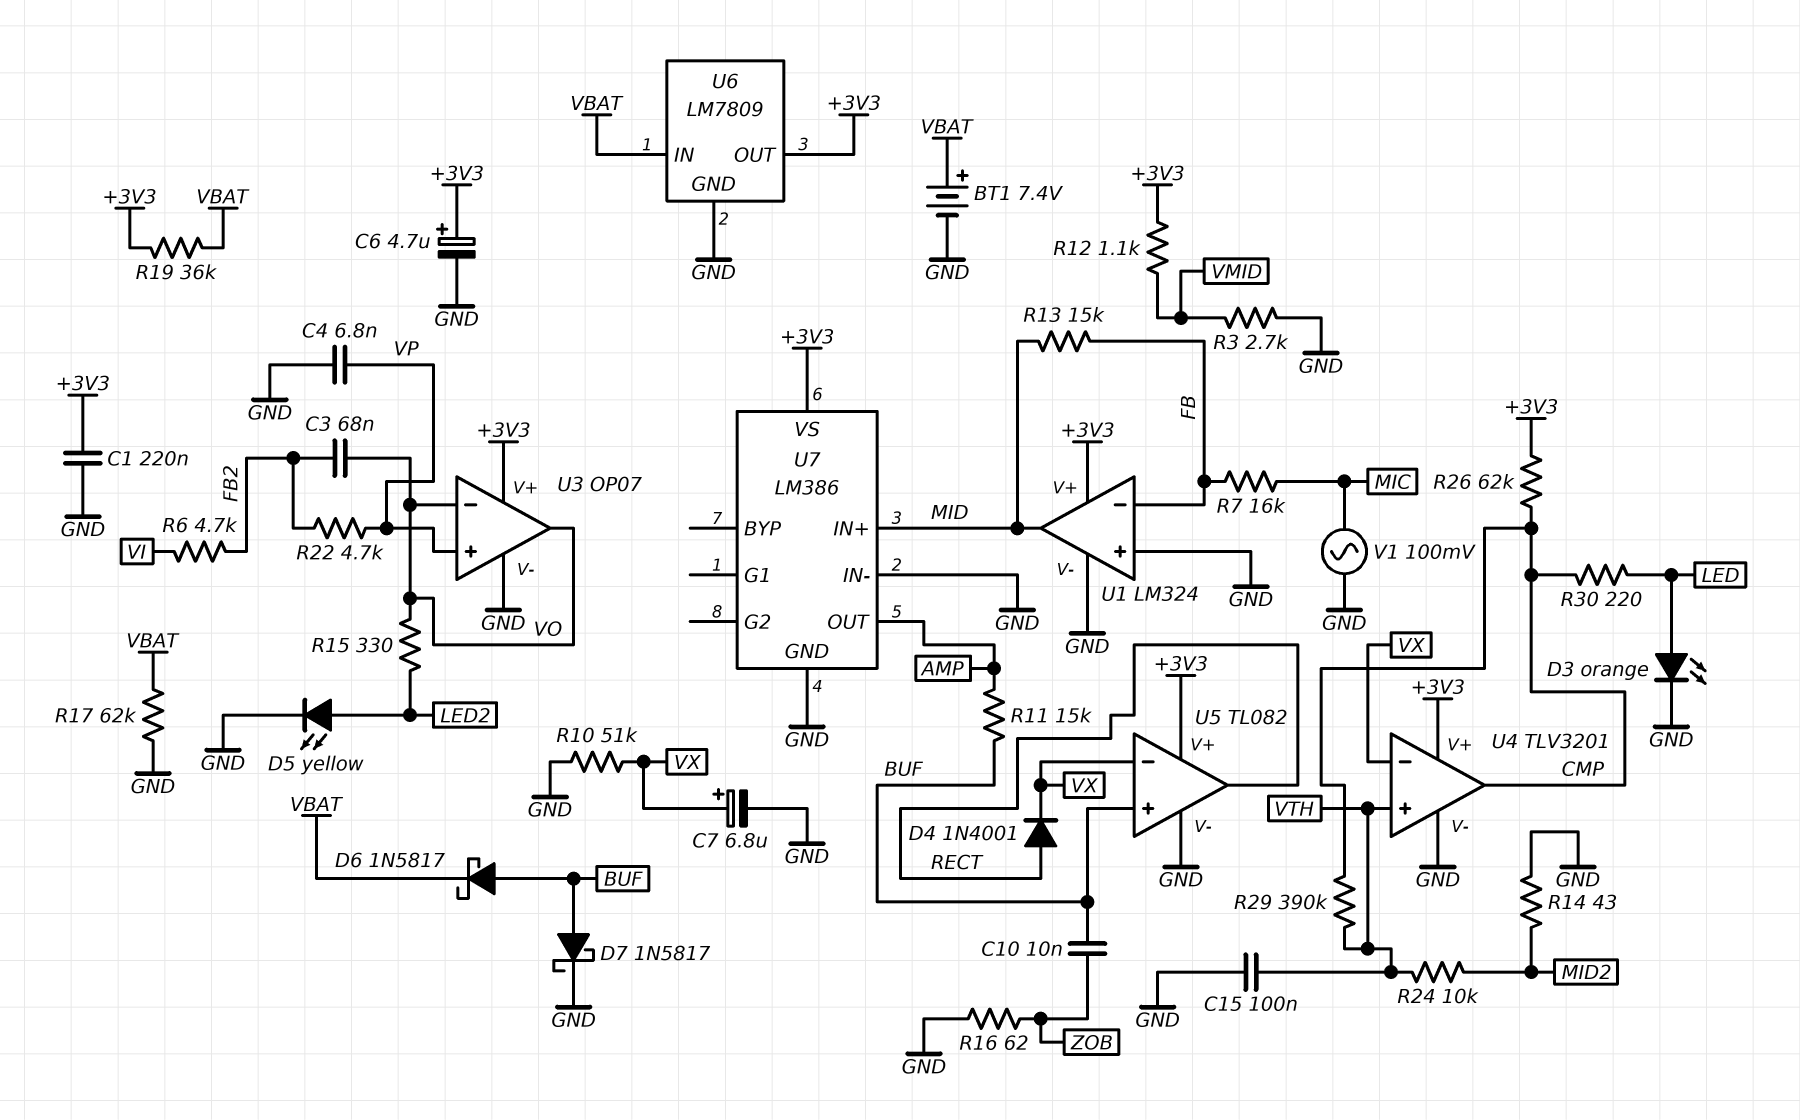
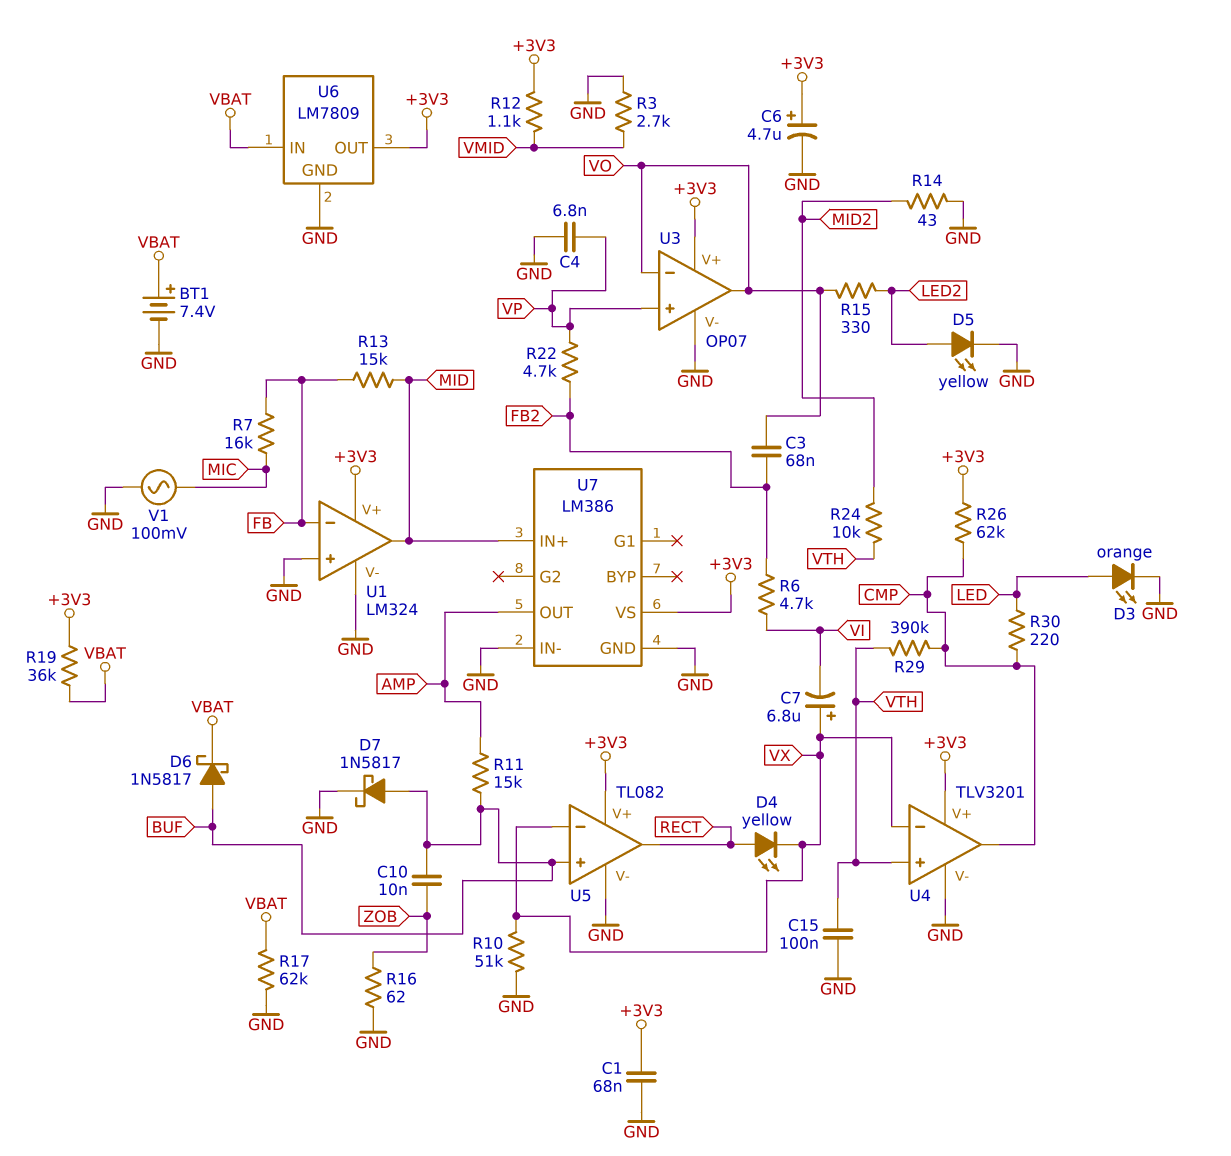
C1: 220nF (+3V3, GND) -> 68nF (+3V3, GND)
C7: 6.8uF (plus VX, minus GND) -> 6.8uF (plus VX, minus VI)
D4: diode 1N4001 (A RECT, K VX) -> LED yellow (A RECT, K VX)

